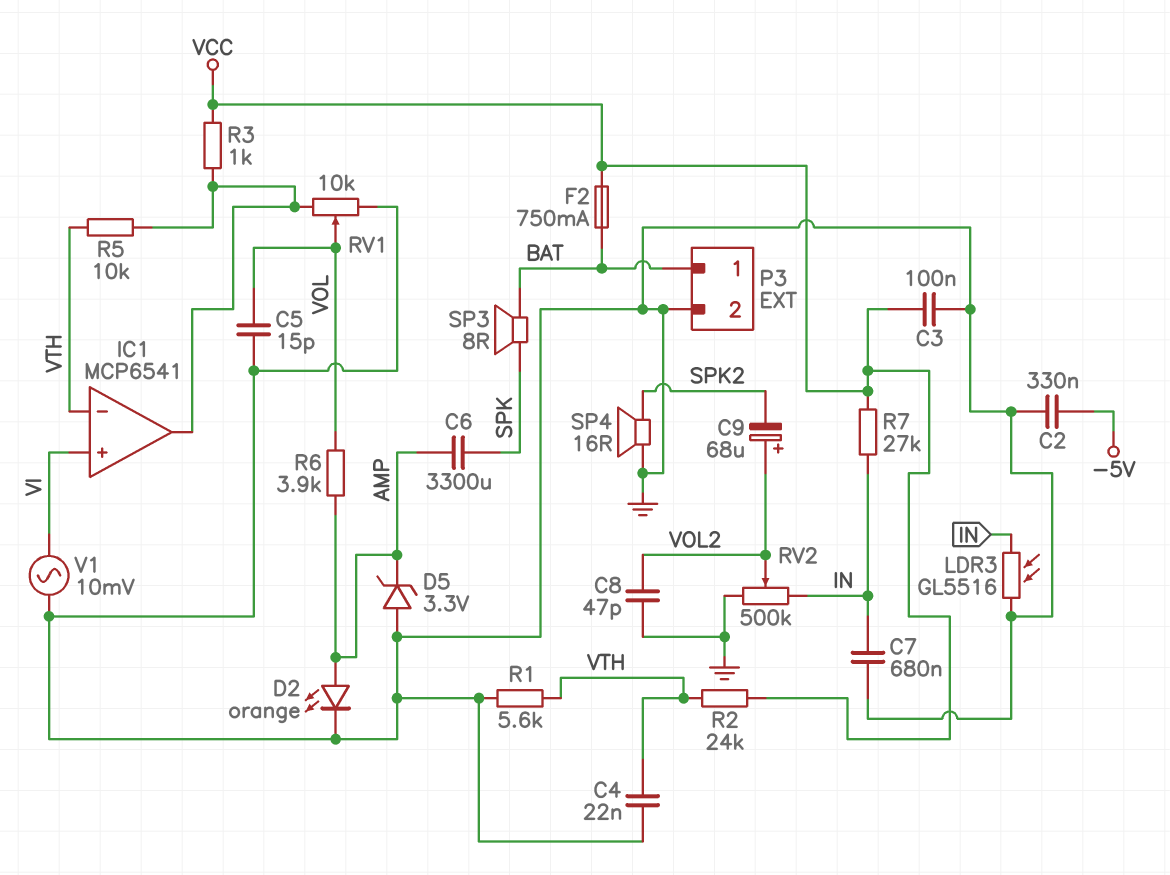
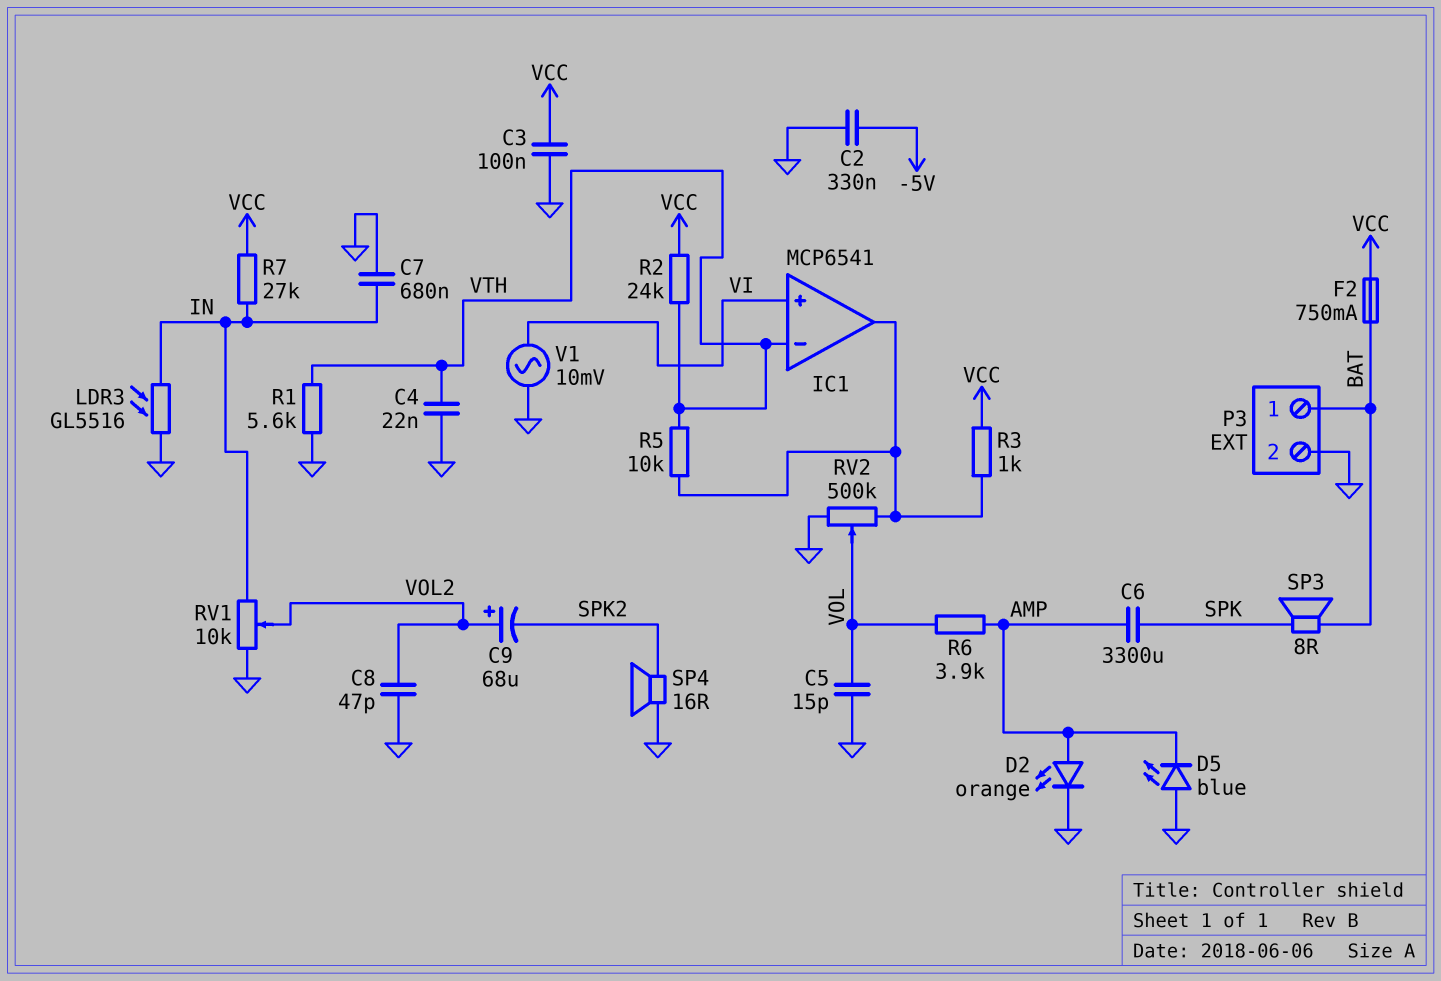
D5: zener 3.3V (A GND, K AMP) -> LED blue (A GND, K AMP)
RV1: 10k (GND, IC1/out, wiper VOL) -> 10k (GND, IN, wiper VOL2)
RV2: 500k (GND, IN, wiper VOL2) -> 500k (GND, IC1/out, wiper VOL)

